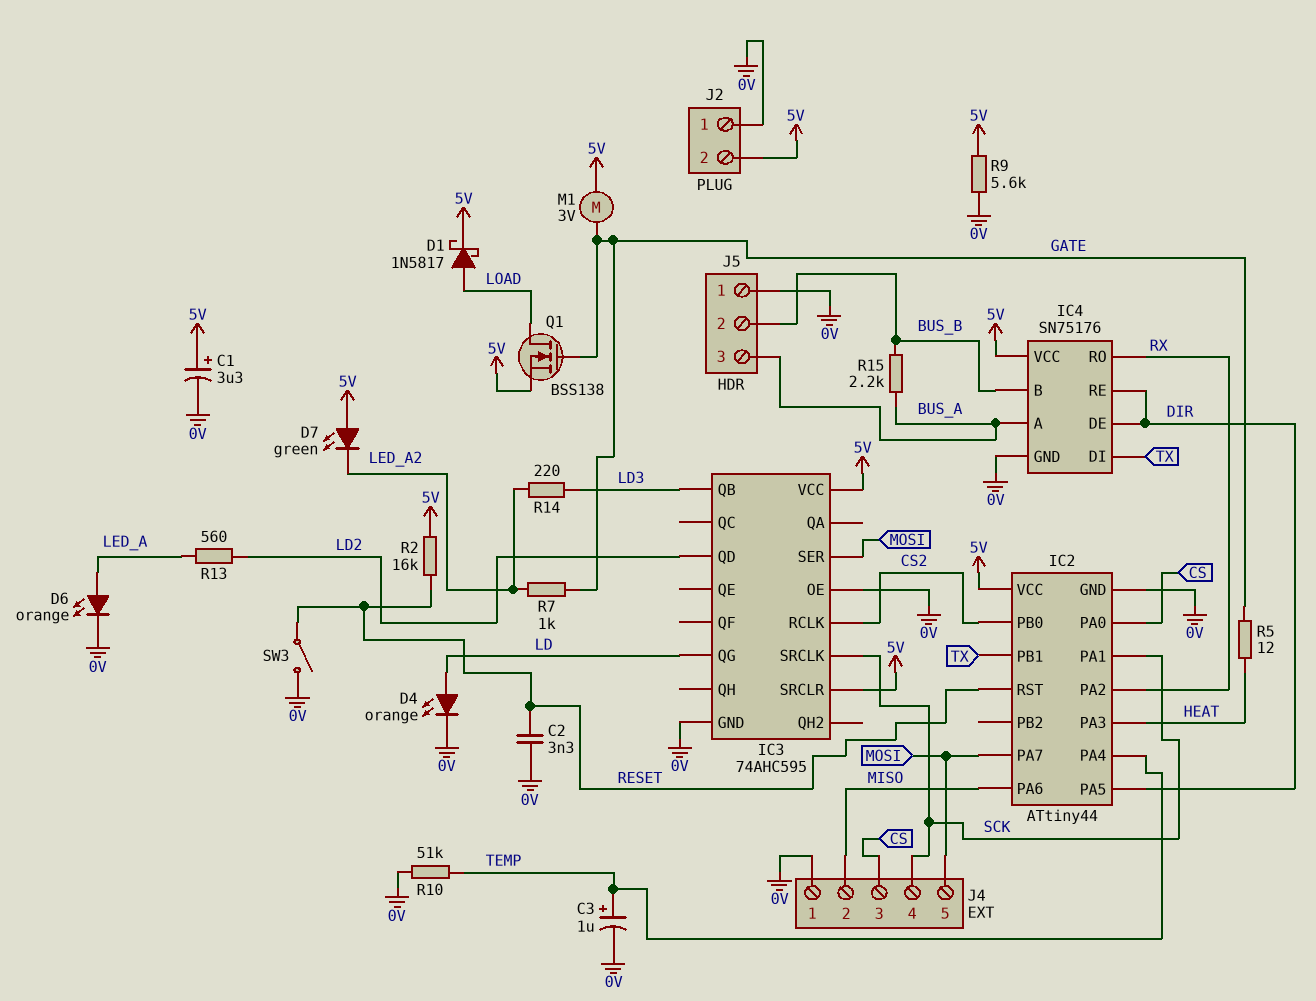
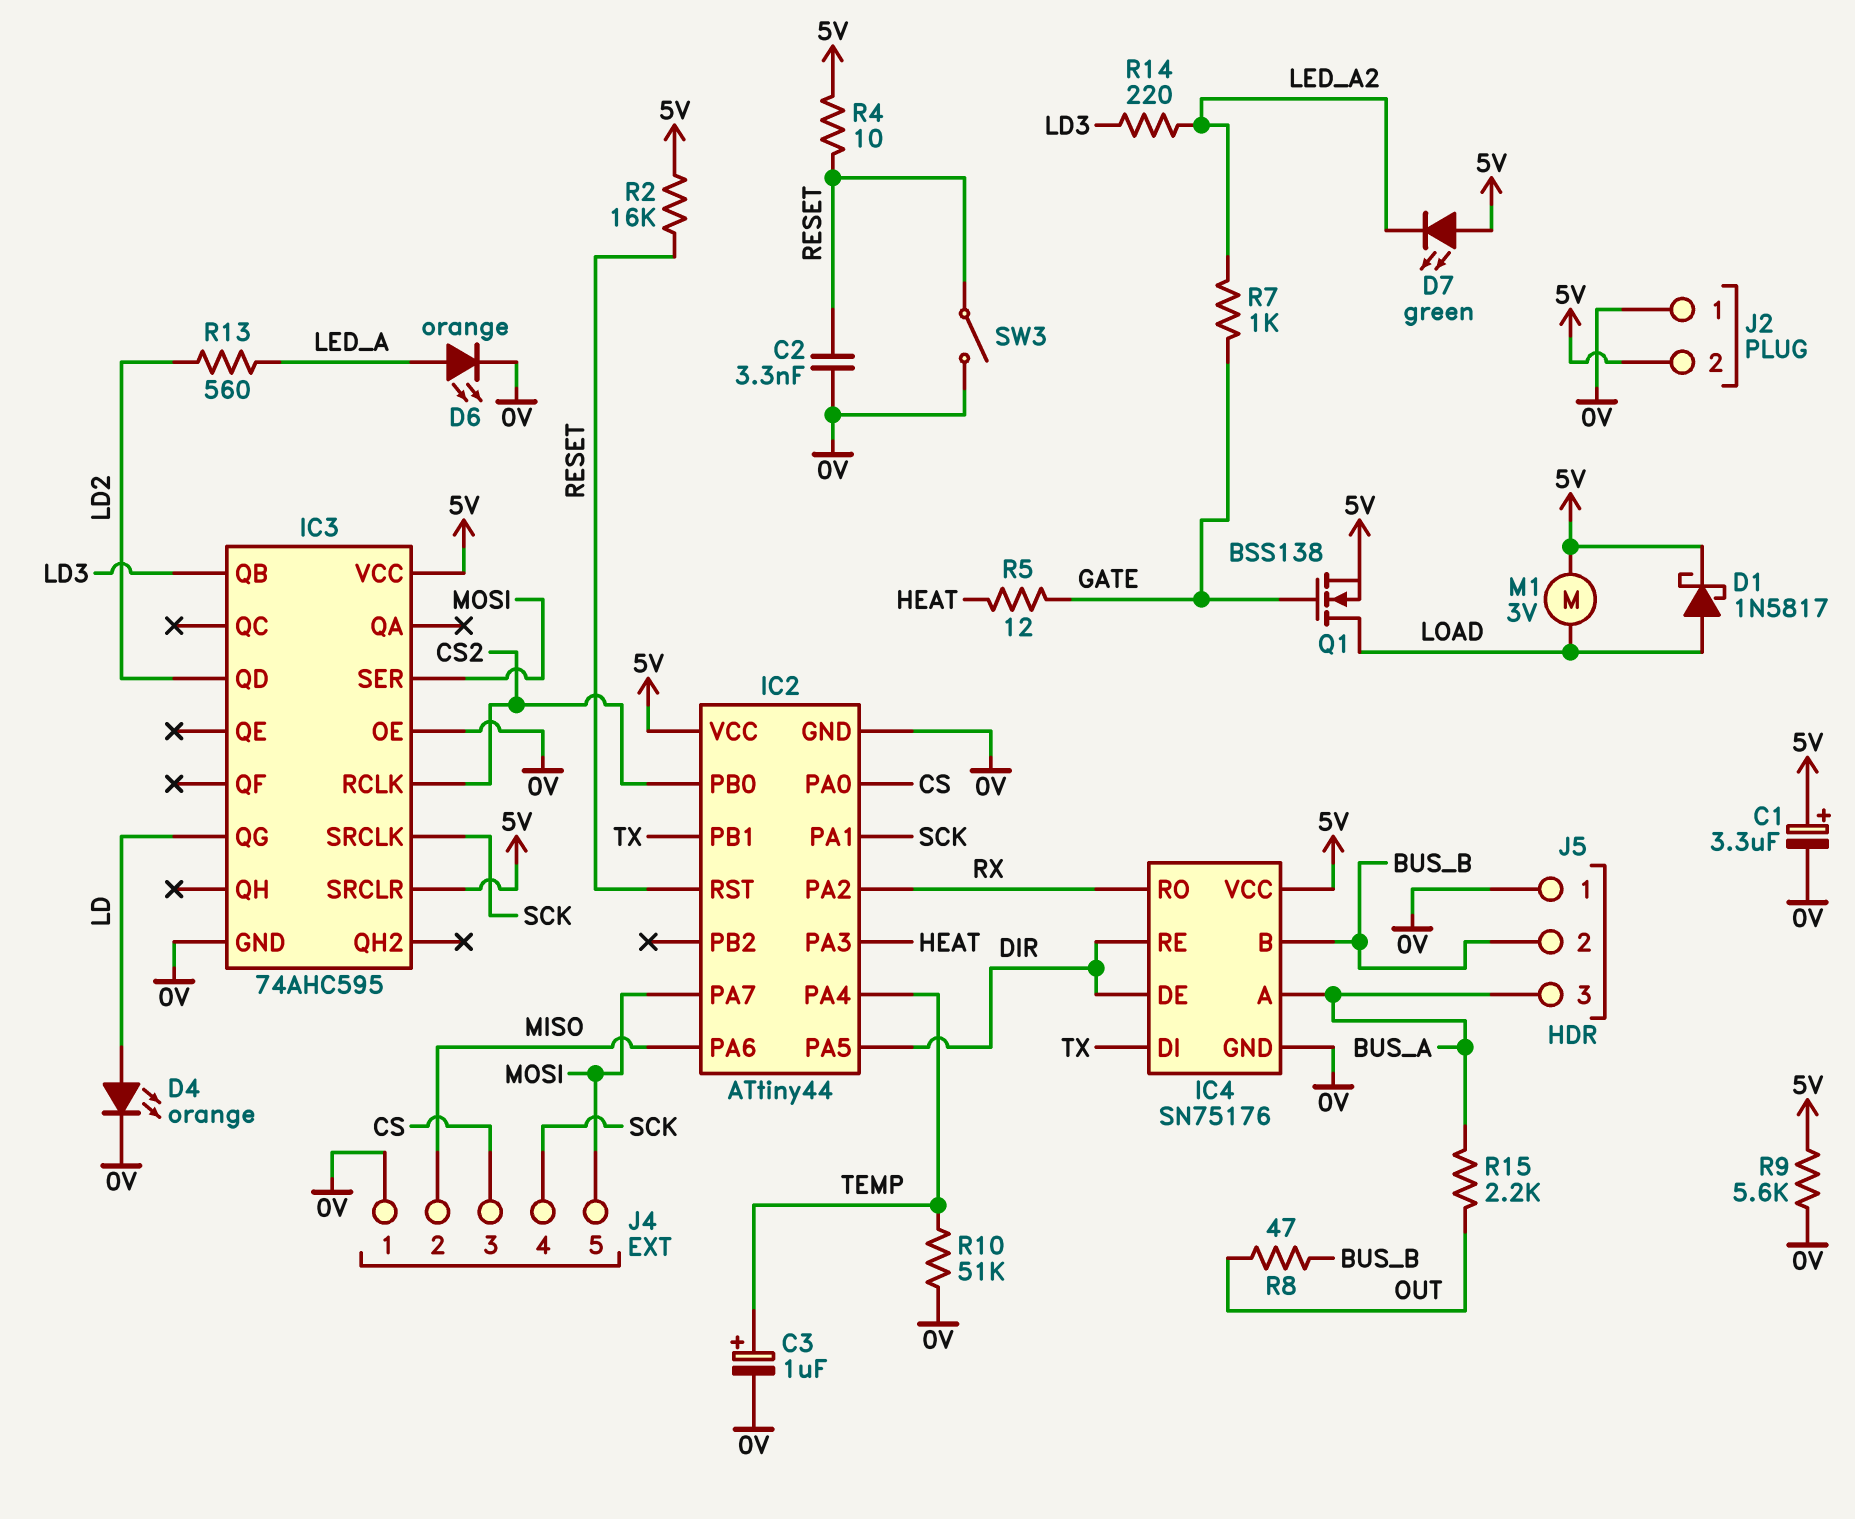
M1: motor 3V (5V, GATE) -> motor 3V (5V, LOAD)
R4: none -> 10 (5V, RESET)
R8: none -> 47 (BUS_B, OUT)
R15: 2.2k (BUS_A, BUS_B) -> 2.2k (BUS_A, OUT)

